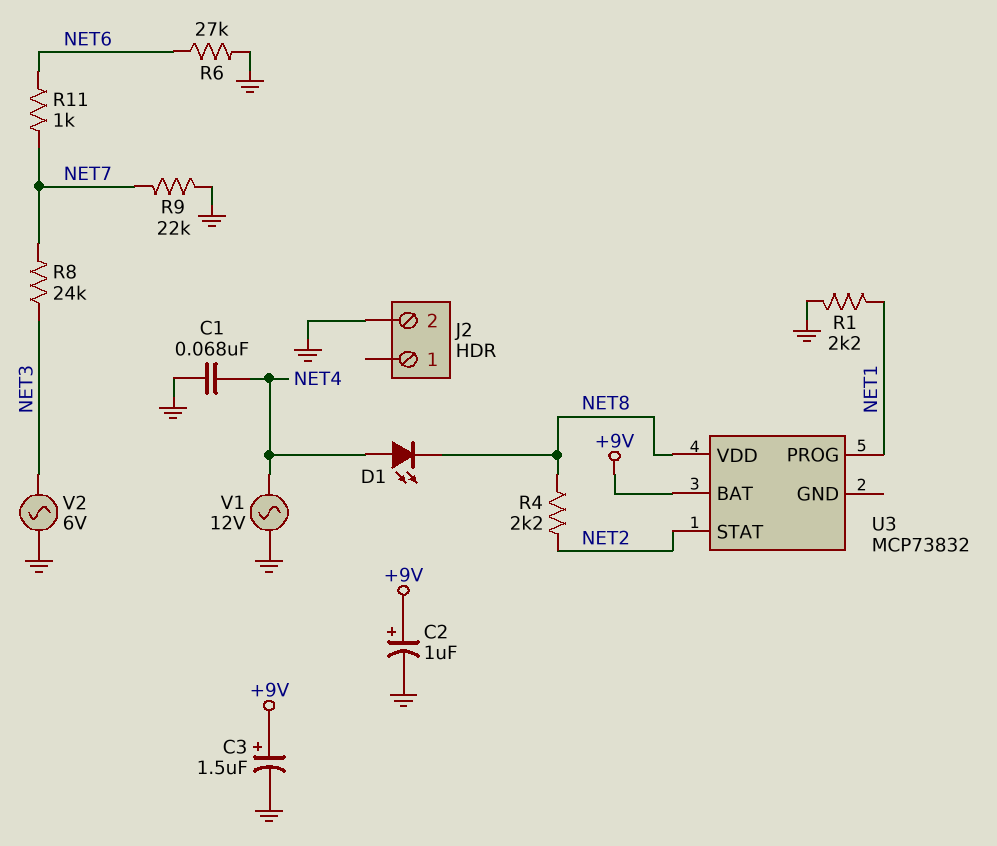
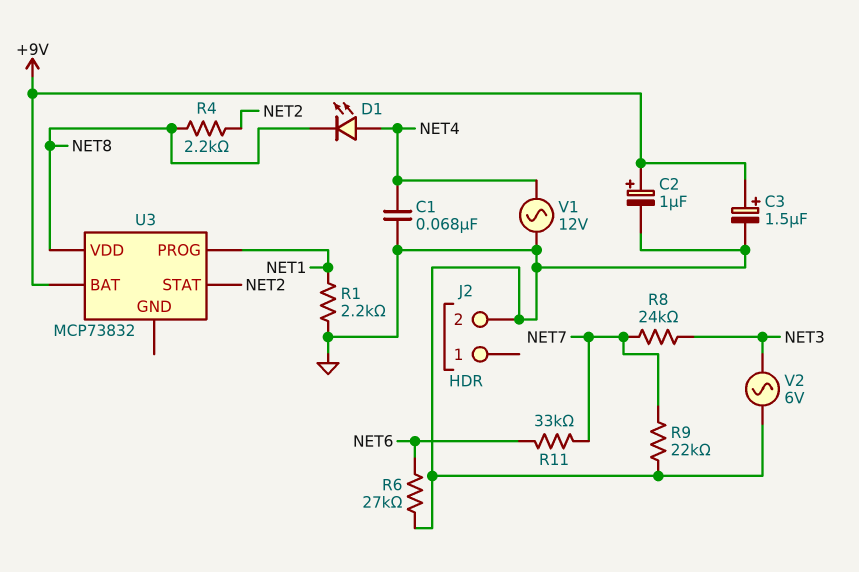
R11: 1k (NET6, NET7) -> 33k (NET6, NET7)

